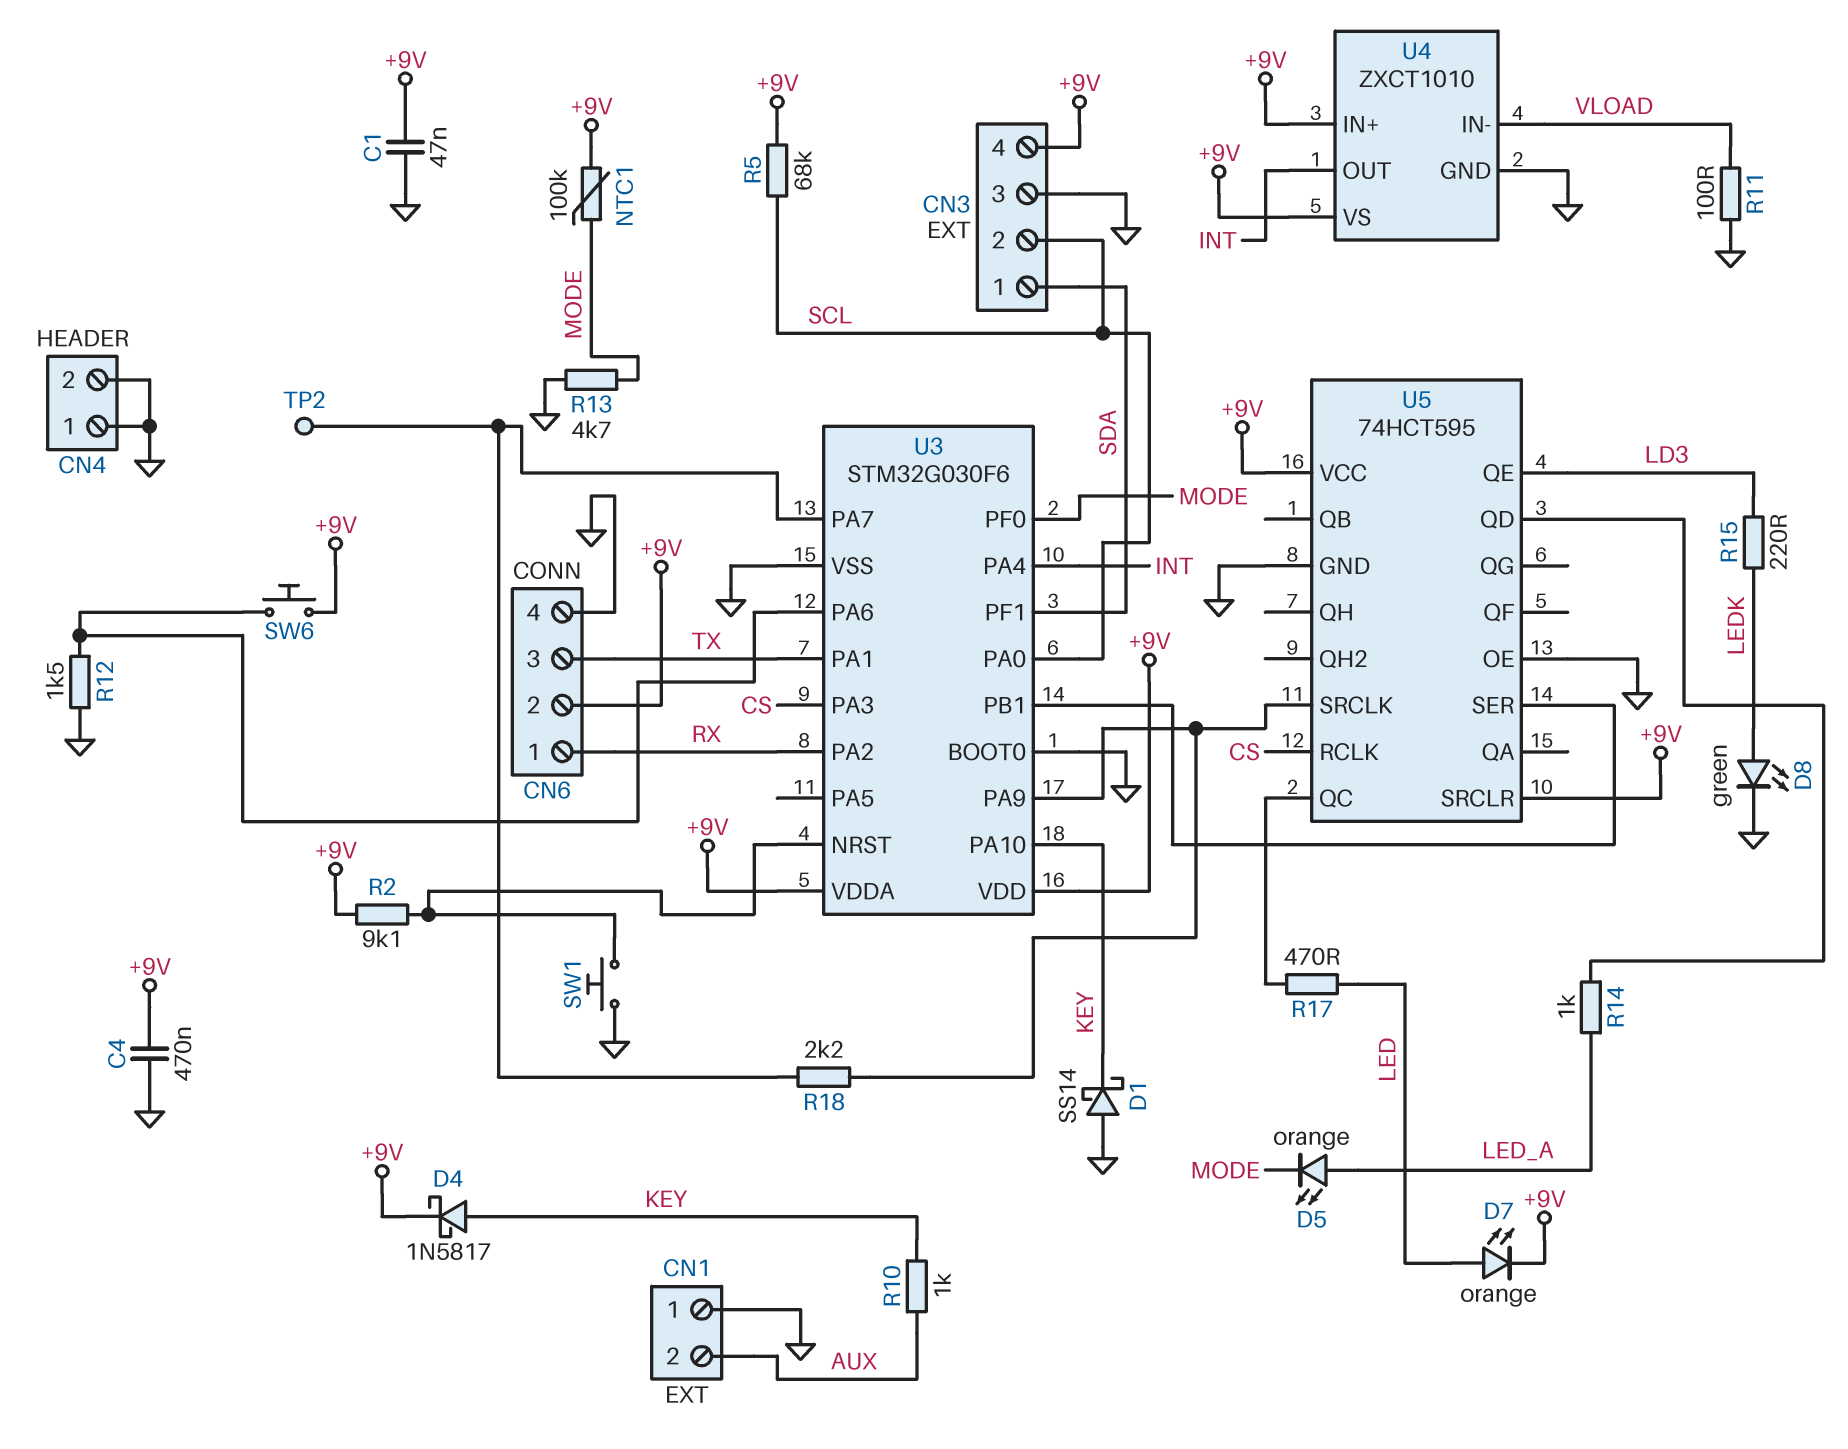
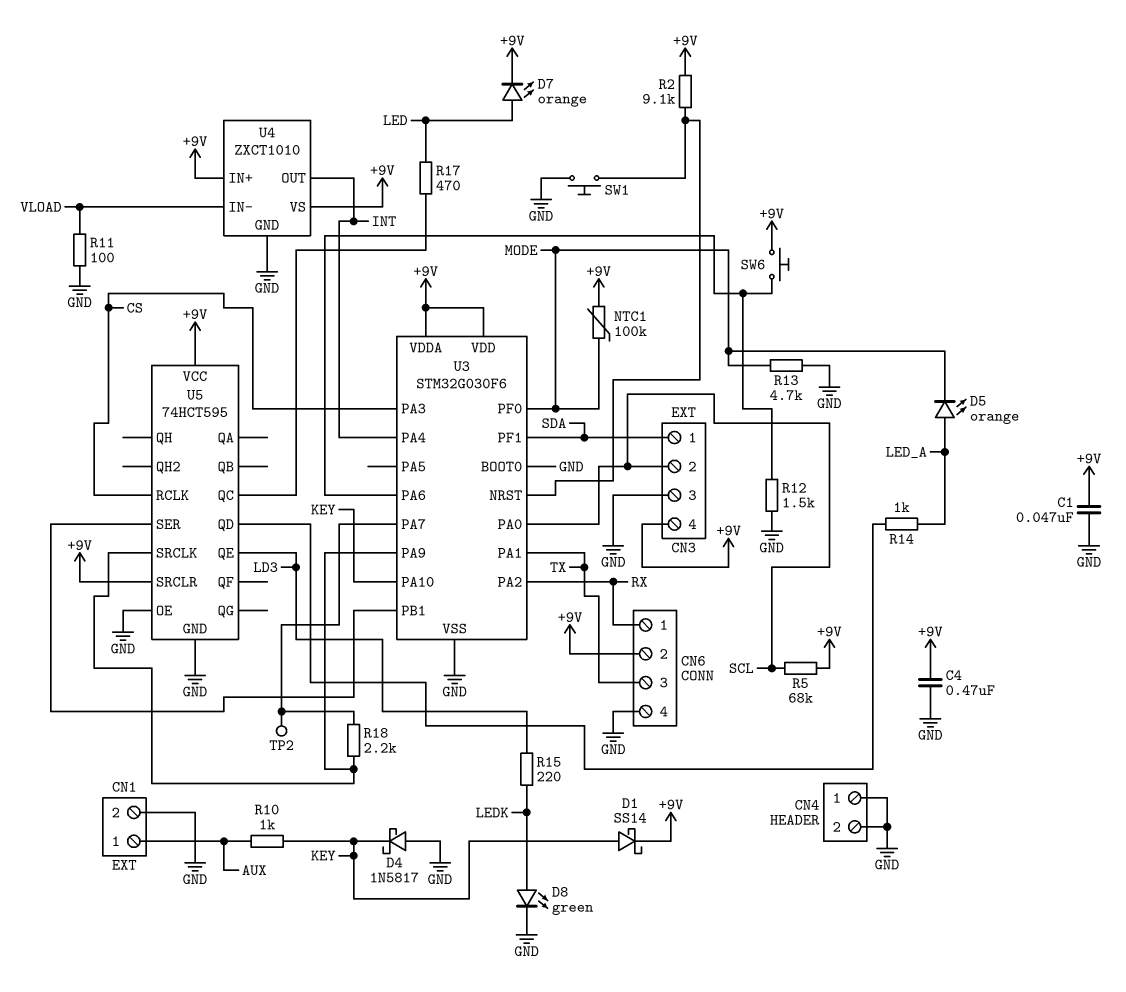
CN1 pin 1: GND -> AUX
CN1 pin 2: AUX -> GND
D1: schottky SS14 (A GND, K KEY) -> schottky SS14 (A KEY, K +9V)
D4: schottky 1N5817 (A KEY, K +9V) -> schottky 1N5817 (A GND, K KEY)

